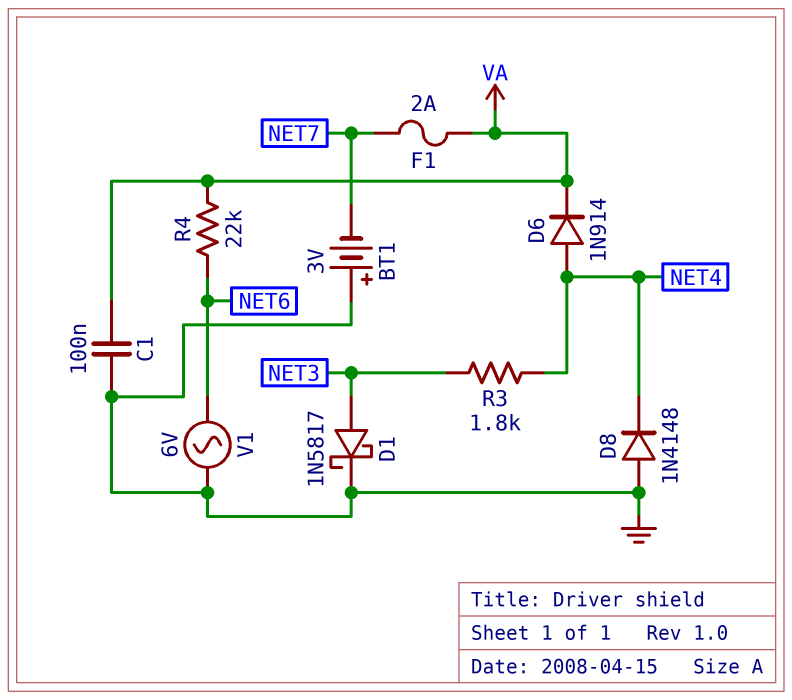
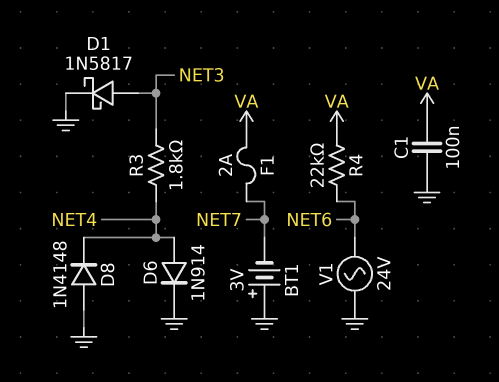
D6: diode 1N914 (A NET4, K VA) -> diode 1N914 (A NET4, K GND)
V1: AC 6V (GND, NET6) -> AC 24V (GND, NET6)

